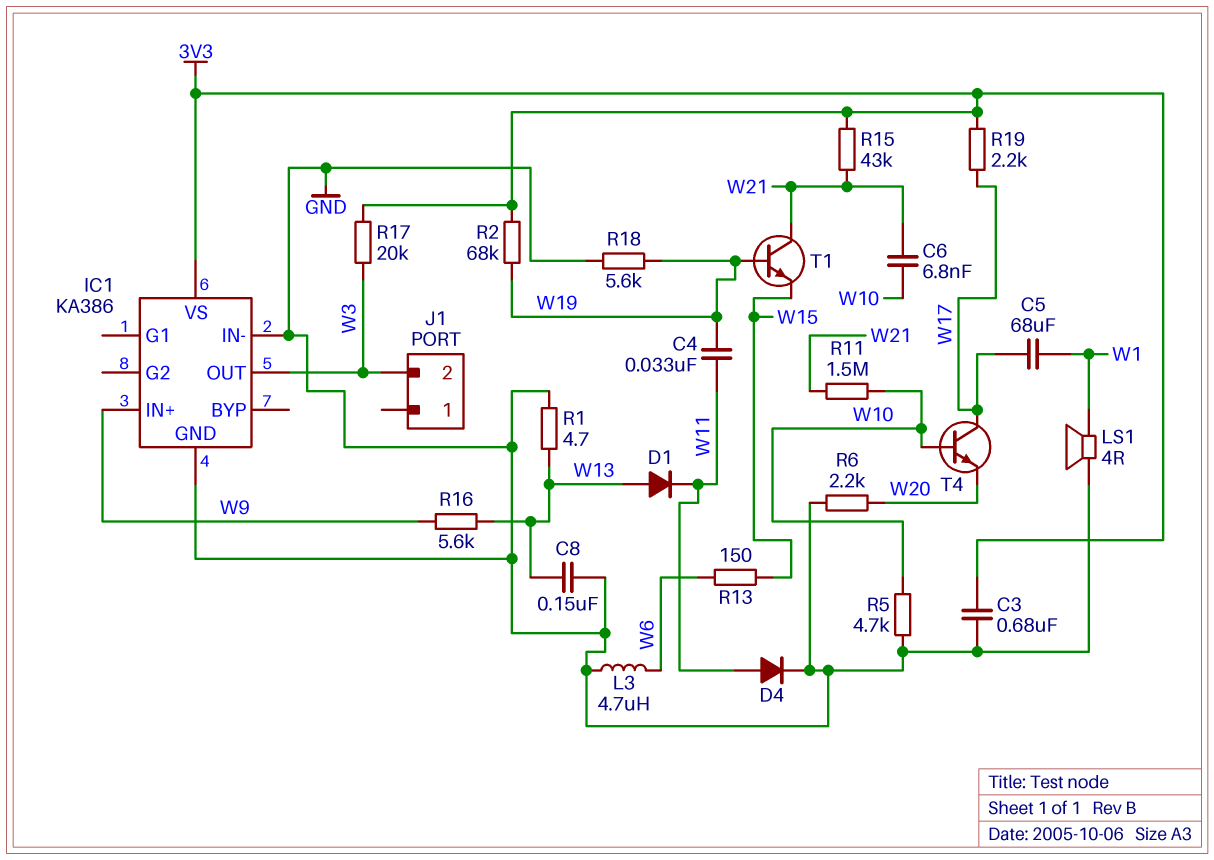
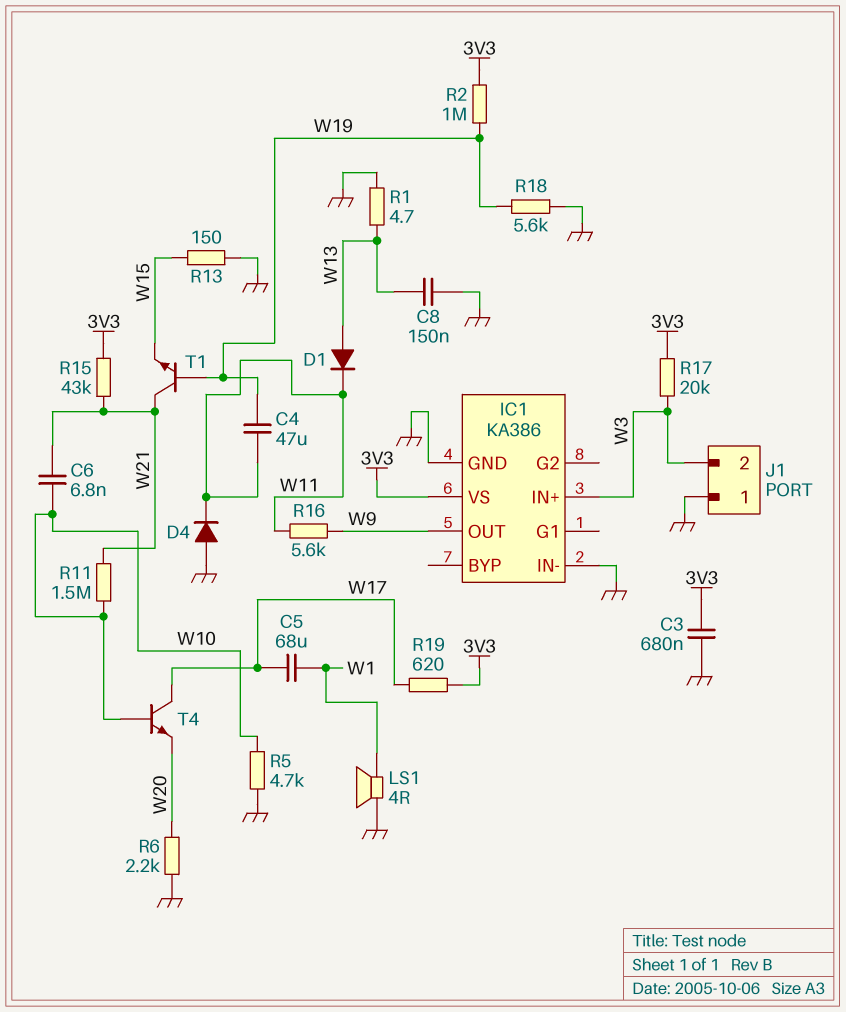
C4: 33nF (W11, W19) -> 47uF (W11, W19)
D4: diode (A W11, K GND) -> diode (A GND, K W11)
IC1 pin IN+: W9 -> W3
IC1 pin OUT: W3 -> W9
J1 pin 1: none -> GND
L3: 4.7uH (GND, W6) -> none
R2: 68k (3V3, W19) -> 1M (3V3, W19)
R13: 150 (W6, W15) -> 150 (GND, W15)
R16: 5.6k (W9, W13) -> 5.6k (W9, W11)
R19: 2.2k (3V3, W17) -> 620 (3V3, W17)

